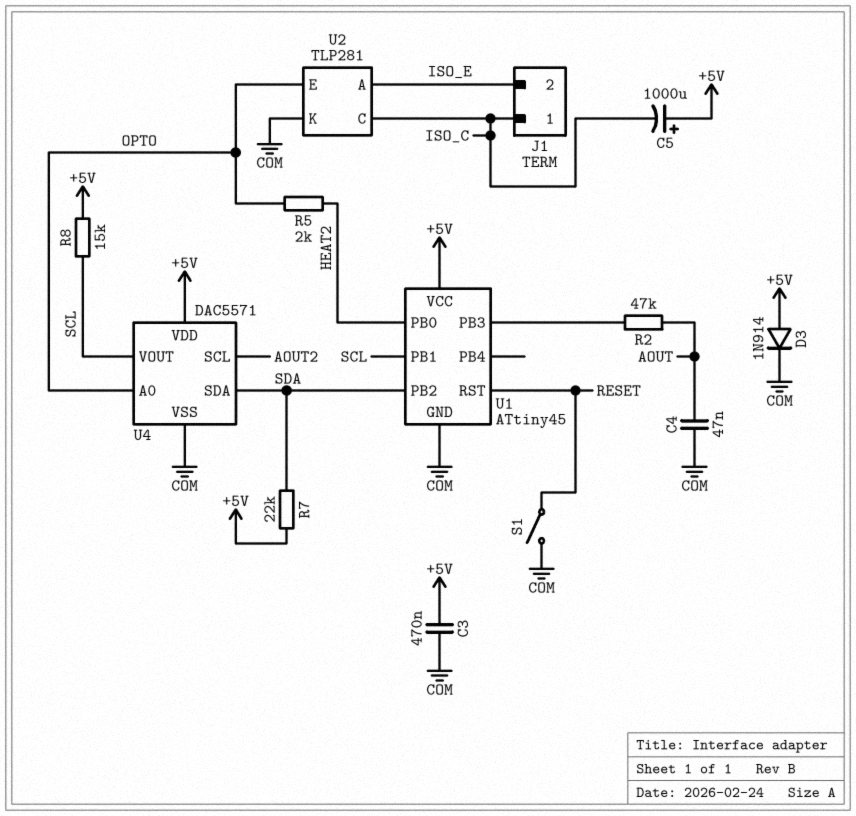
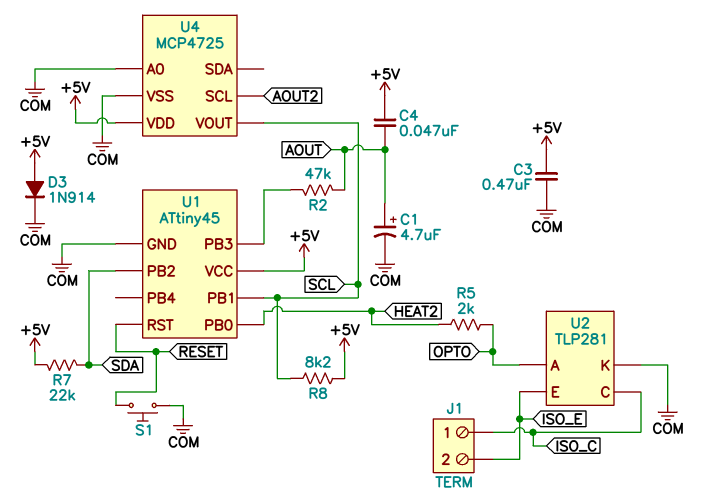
C1: none -> 4.7uF (plus AOUT, minus COM)
C4: 47nF (AOUT, COM) -> 47nF (+5V, AOUT)
C5: 1000uF (plus +5V, minus ISO_C) -> none
R8: 15k (+5V, SCL) -> 8.2k (+5V, SCL)
S1: switch (COM, RESET) -> button (COM, RESET)
U2 pin A: ISO_E -> OPTO
U2 pin E: OPTO -> ISO_E
U4: DAC5571 -> MCP4725
U4 pin A0: OPTO -> COM
U4 pin SDA: SDA -> none

